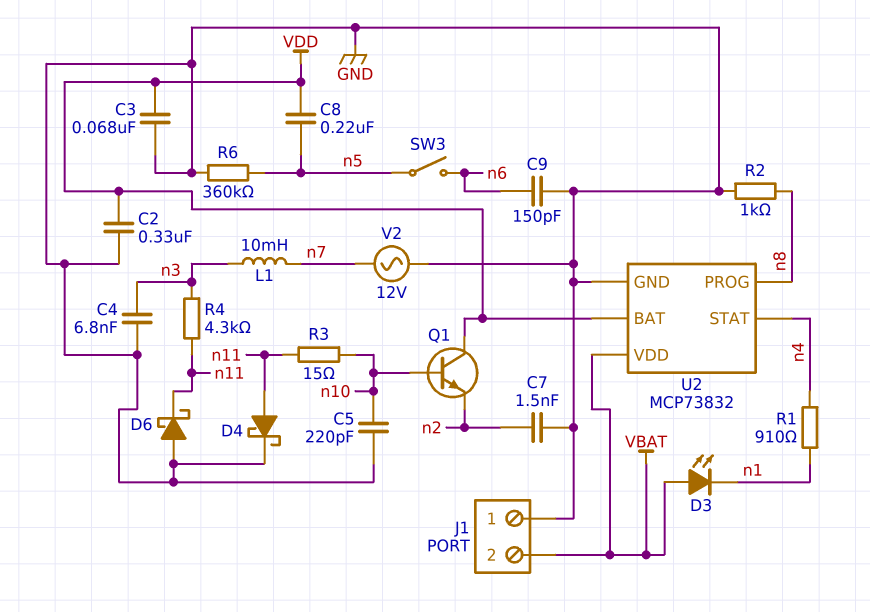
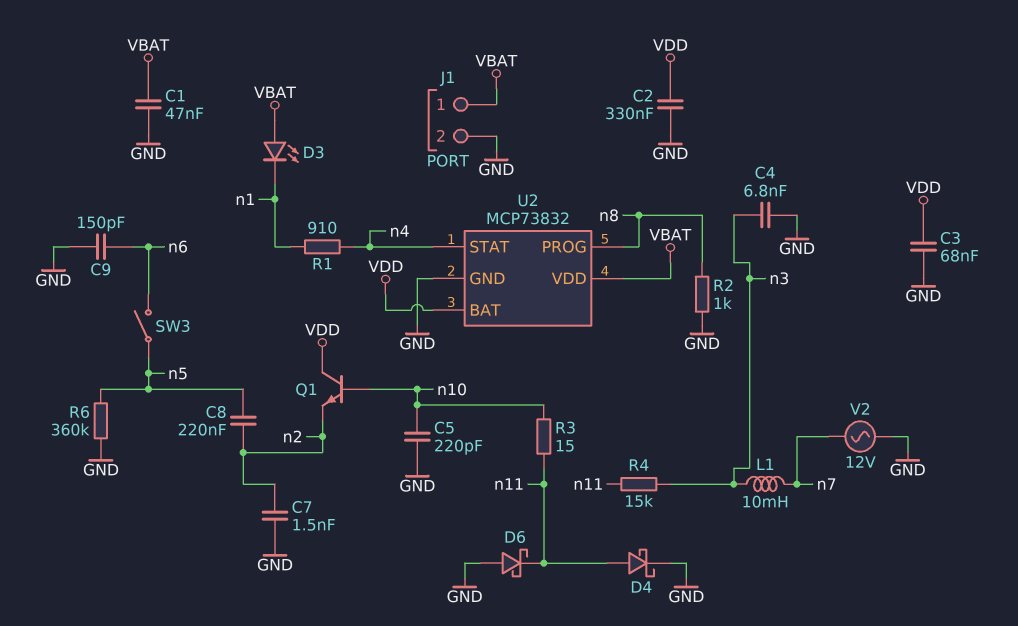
C1: none -> 47nF (GND, VBAT)
C8: 220nF (VDD, n5) -> 220nF (n2, n5)
J1 pin 1: GND -> VBAT
J1 pin 2: VBAT -> GND
R4: 4.3k (n3, n11) -> 15k (n3, n11)

